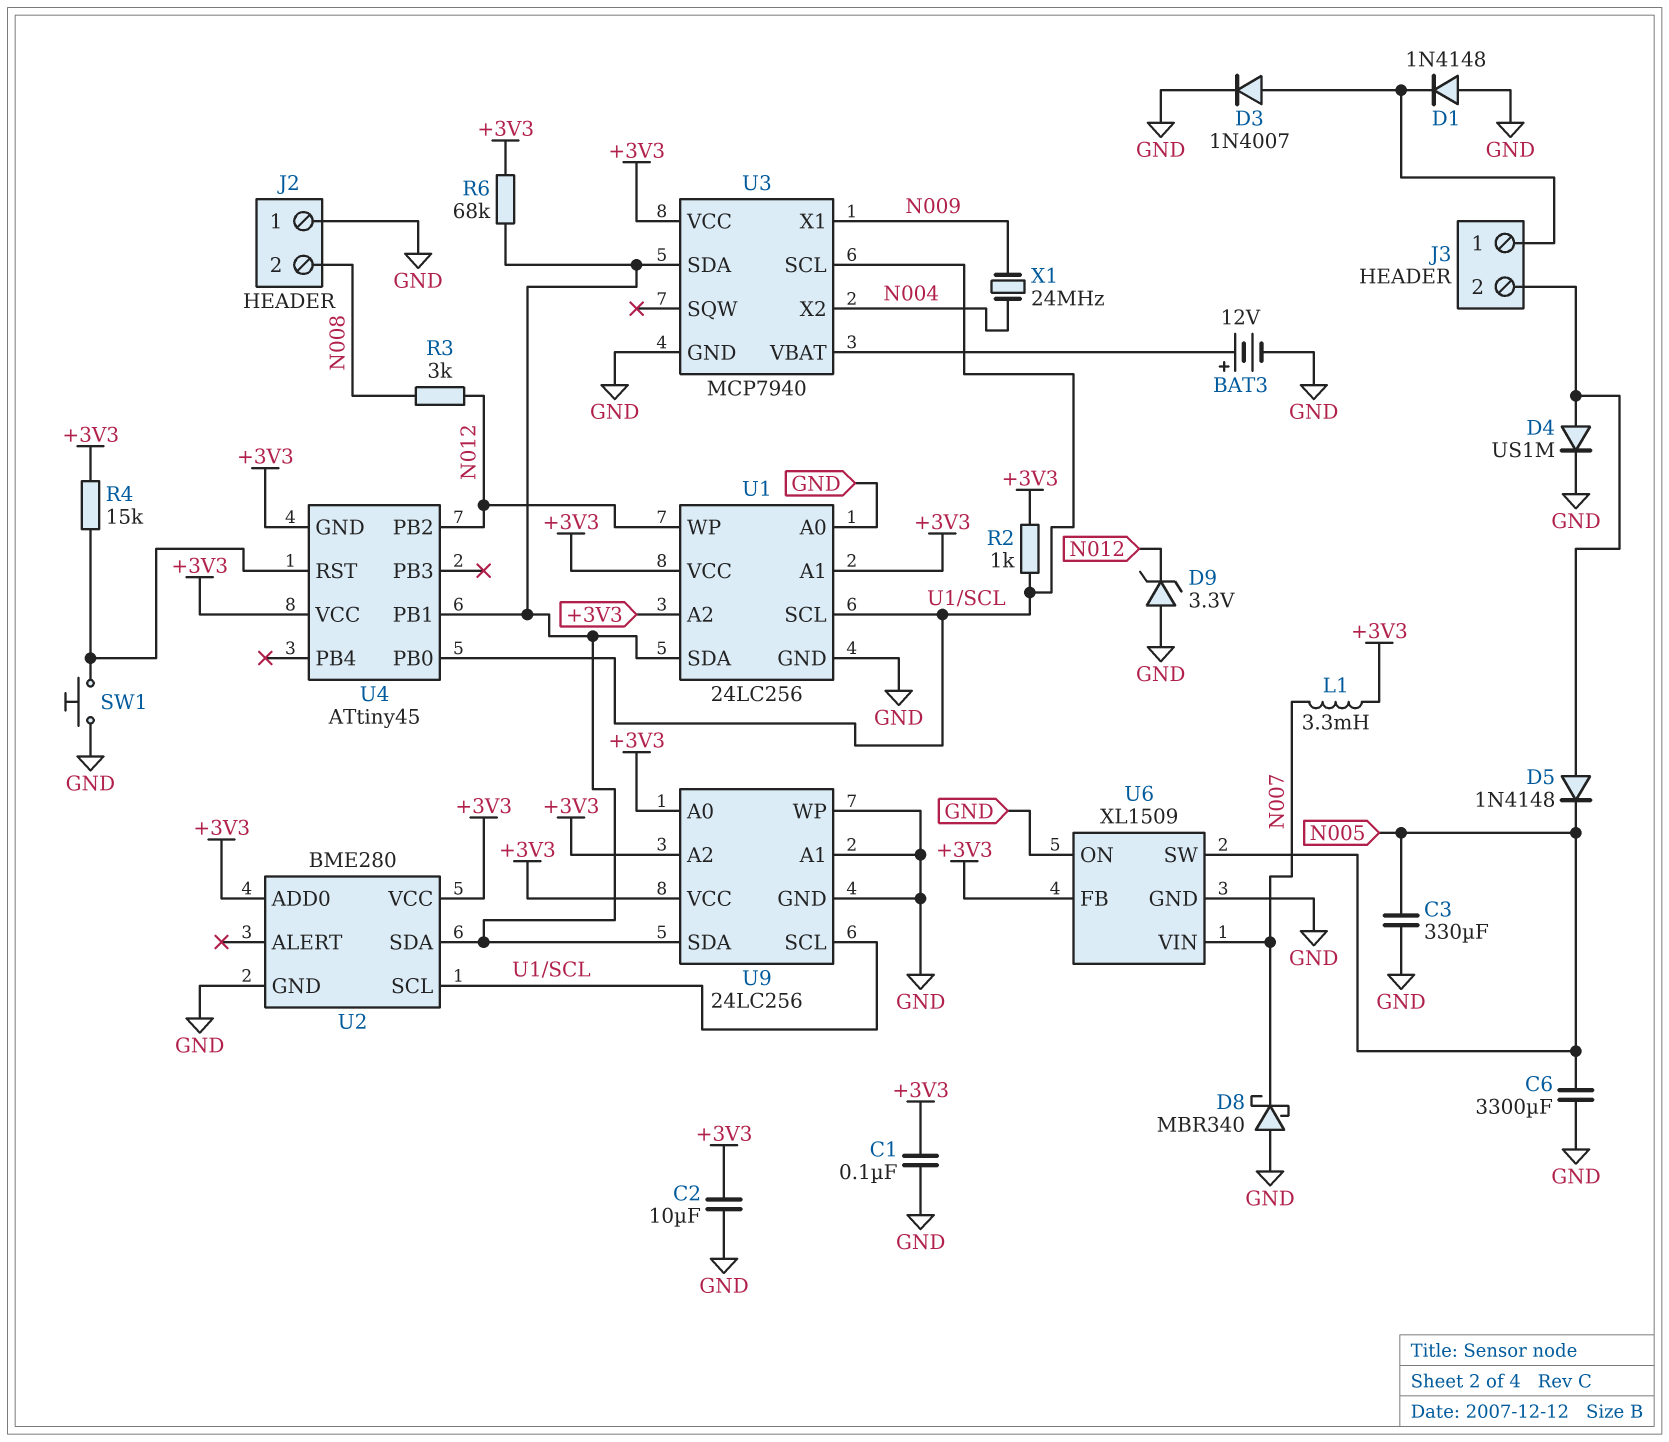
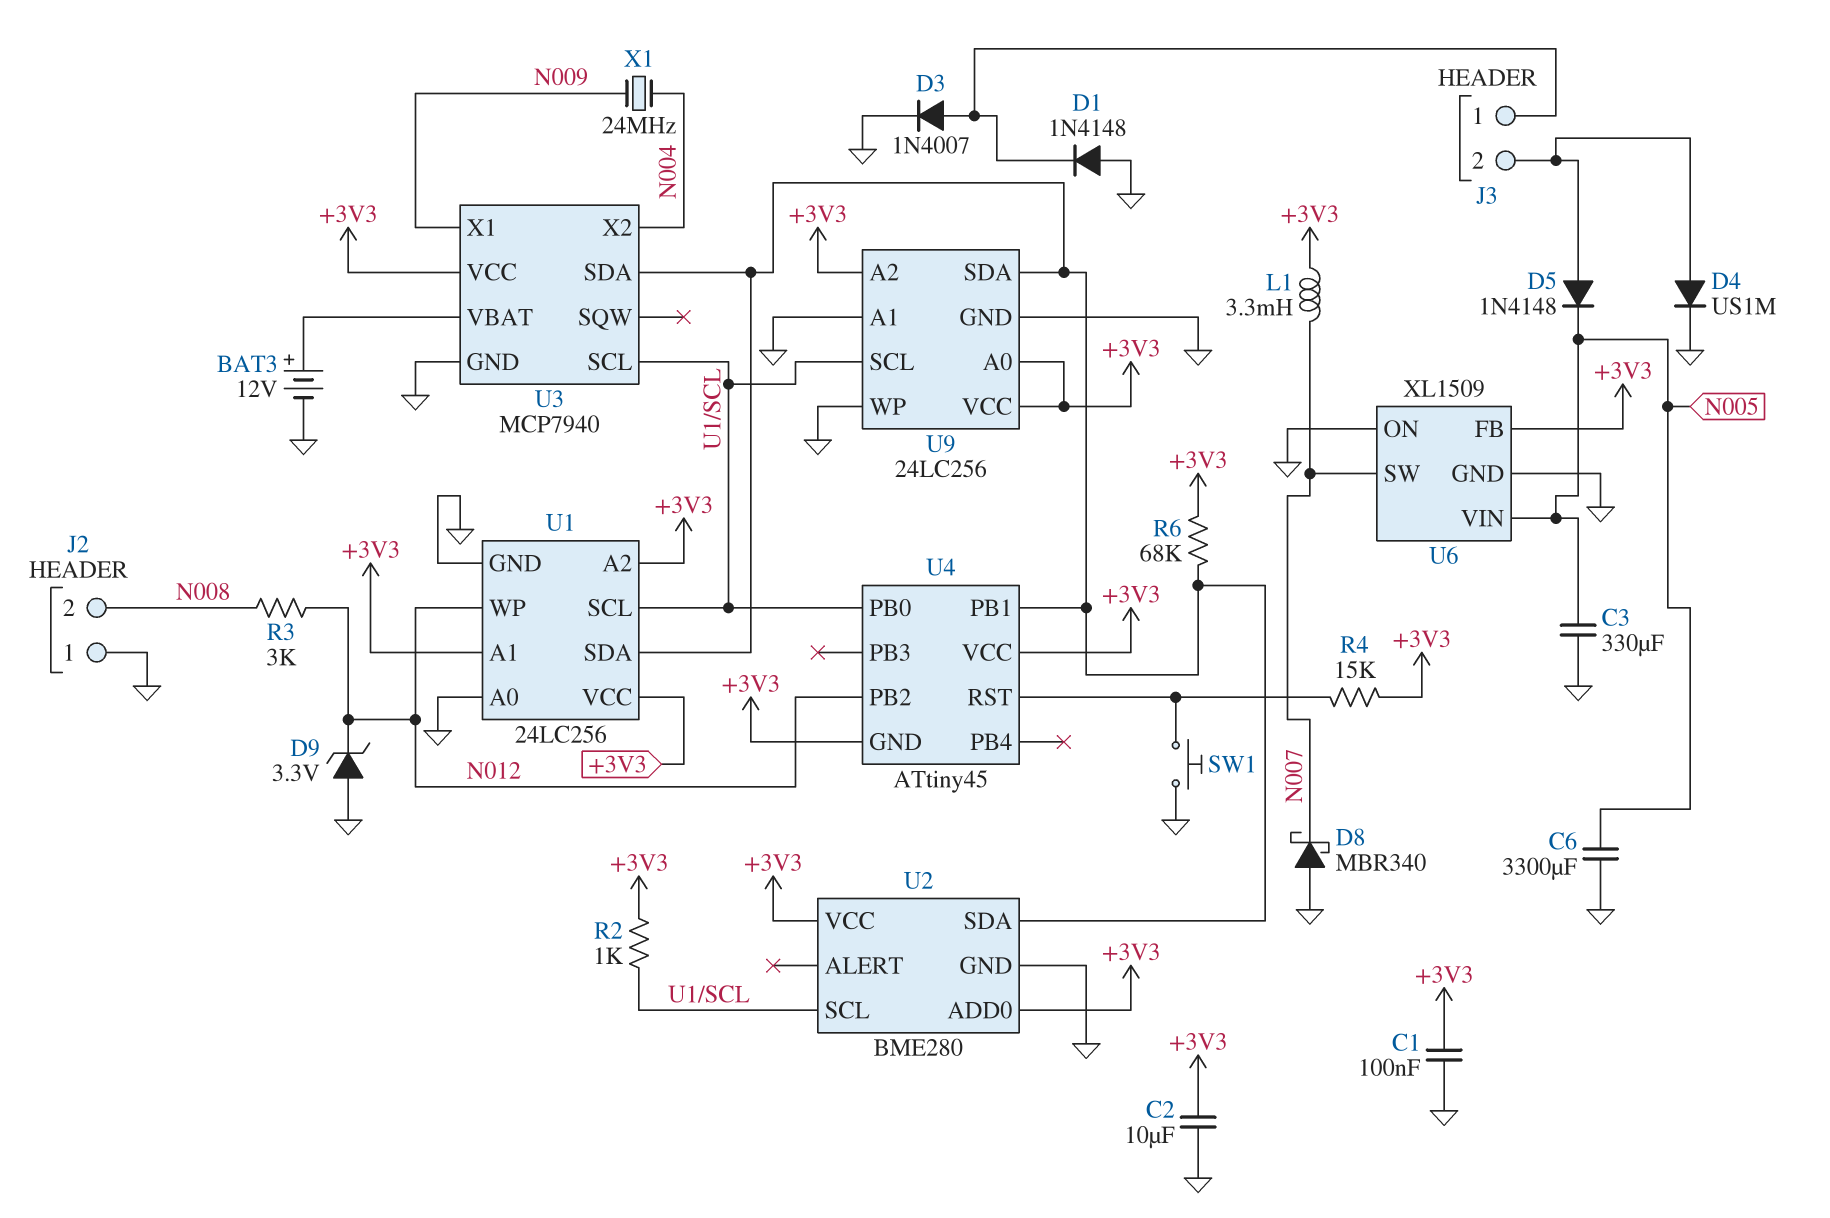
U6 pin SW: N005 -> N007
U6 pin VIN: N007 -> N005

